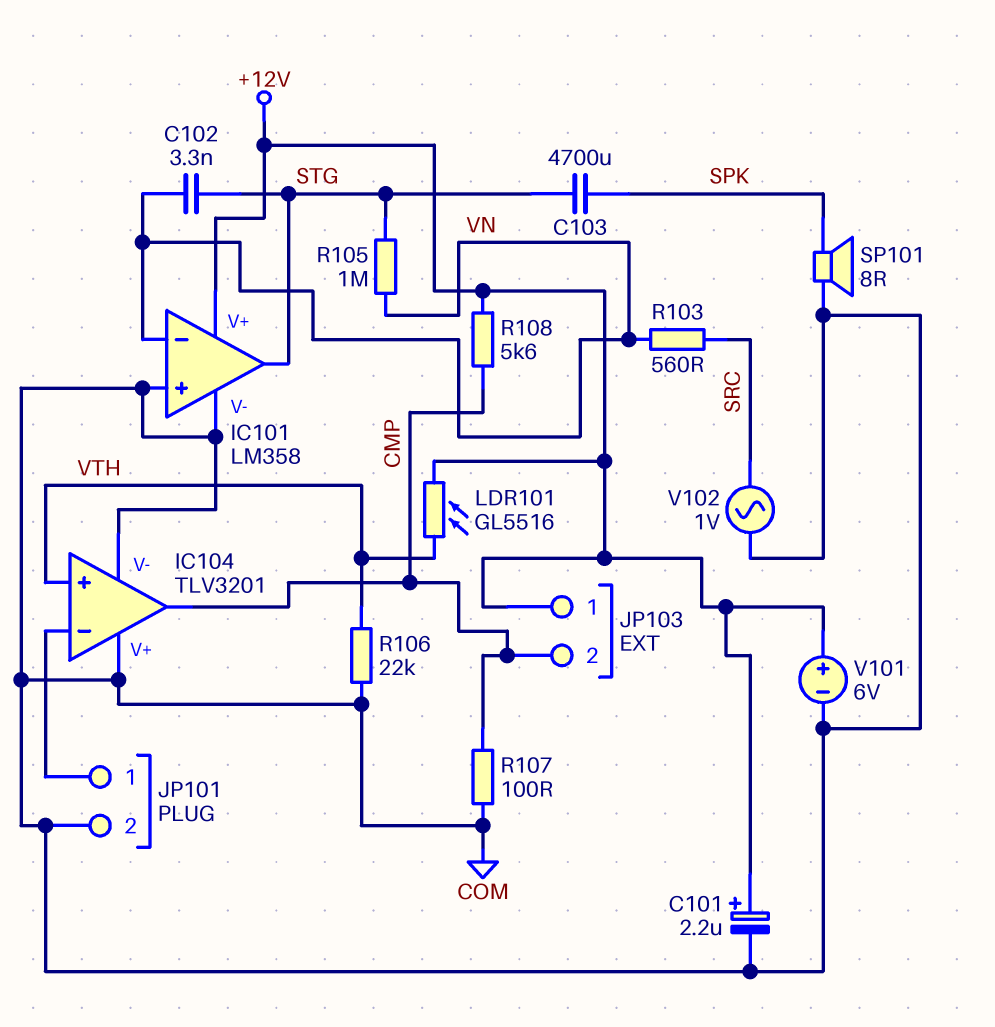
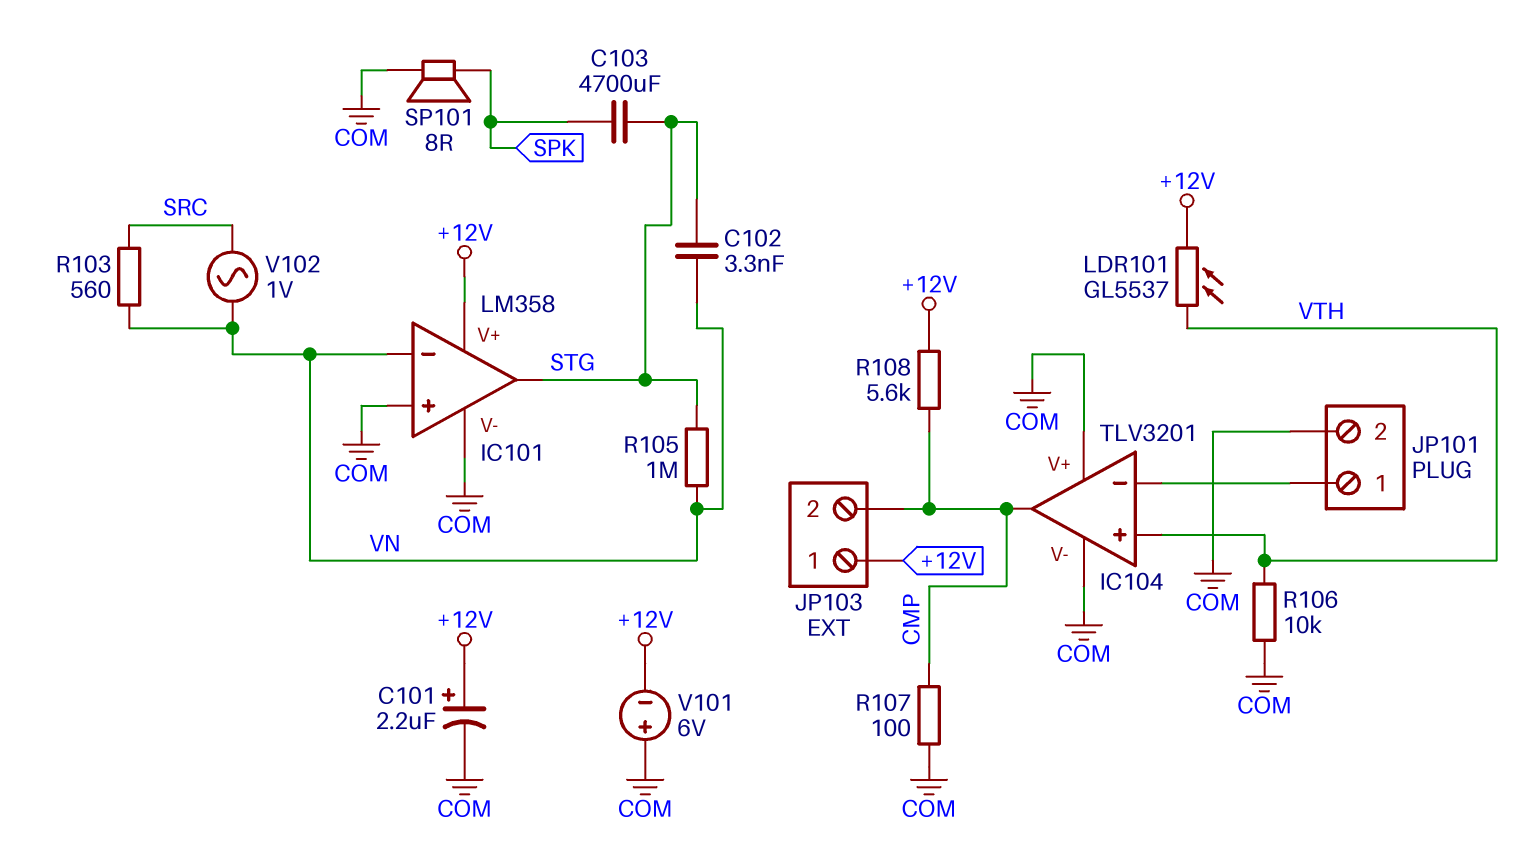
LDR101: GL5516 (+12V, VTH) -> GL5537 (+12V, VTH)
R106: 22k (COM, VTH) -> 10k (COM, VTH)
V101: 6V (plus +12V, minus COM) -> 6V (plus COM, minus +12V)
V102: AC 1V (COM, SRC) -> AC 1V (SRC, VN)

